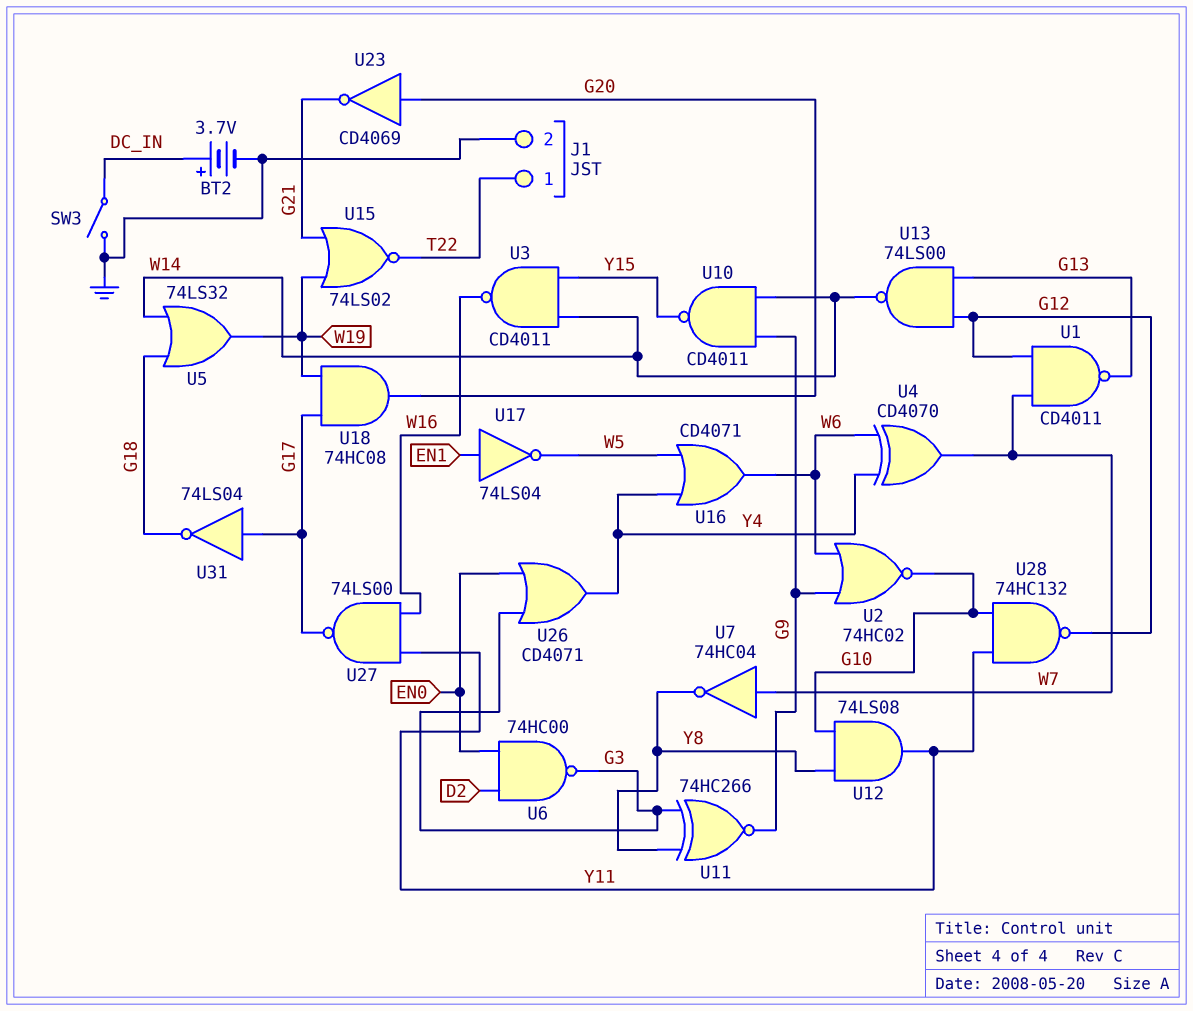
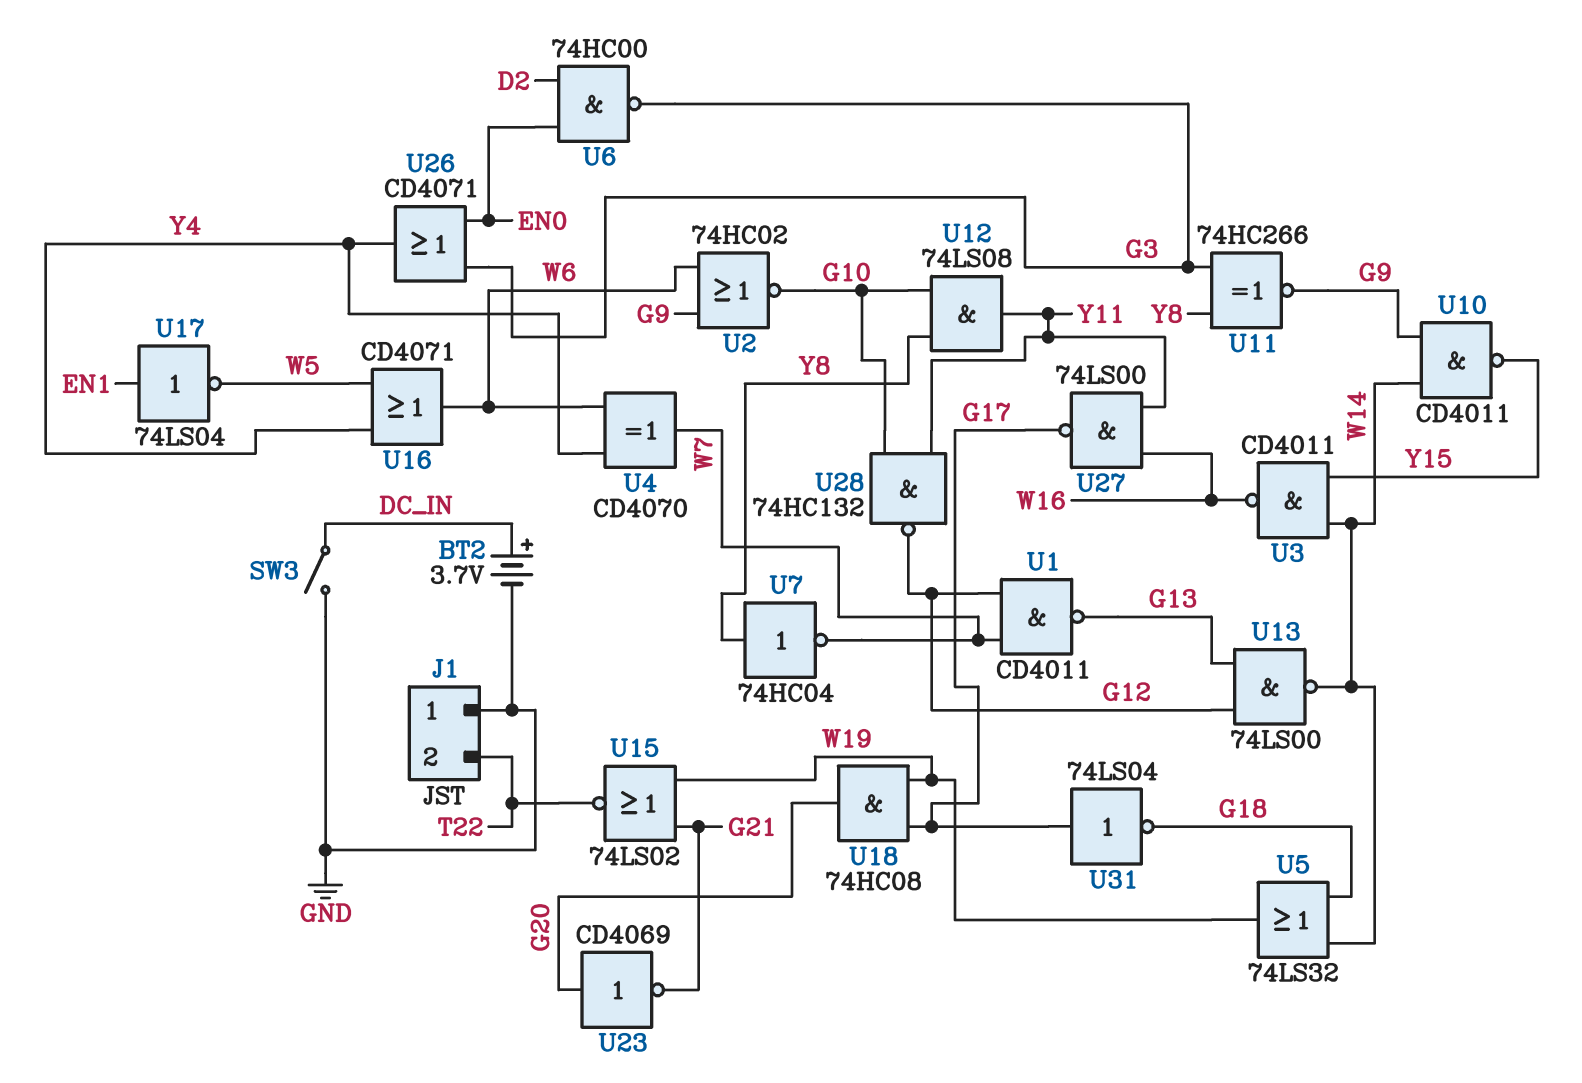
J1 pin 1: T22 -> GND
J1 pin 2: GND -> T22
U7: NOT 74HC04 (in W7, out Y8) -> NOT 74HC04 (in Y8, out W7)

